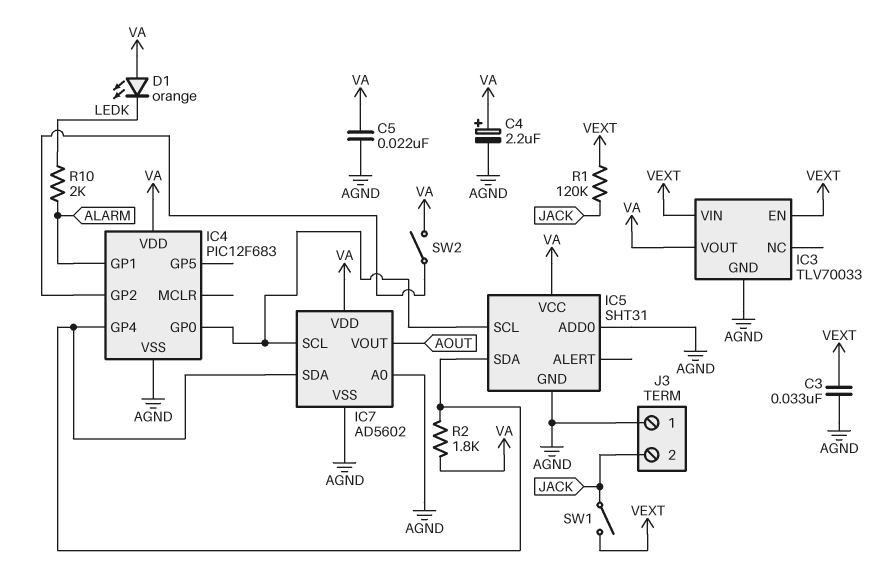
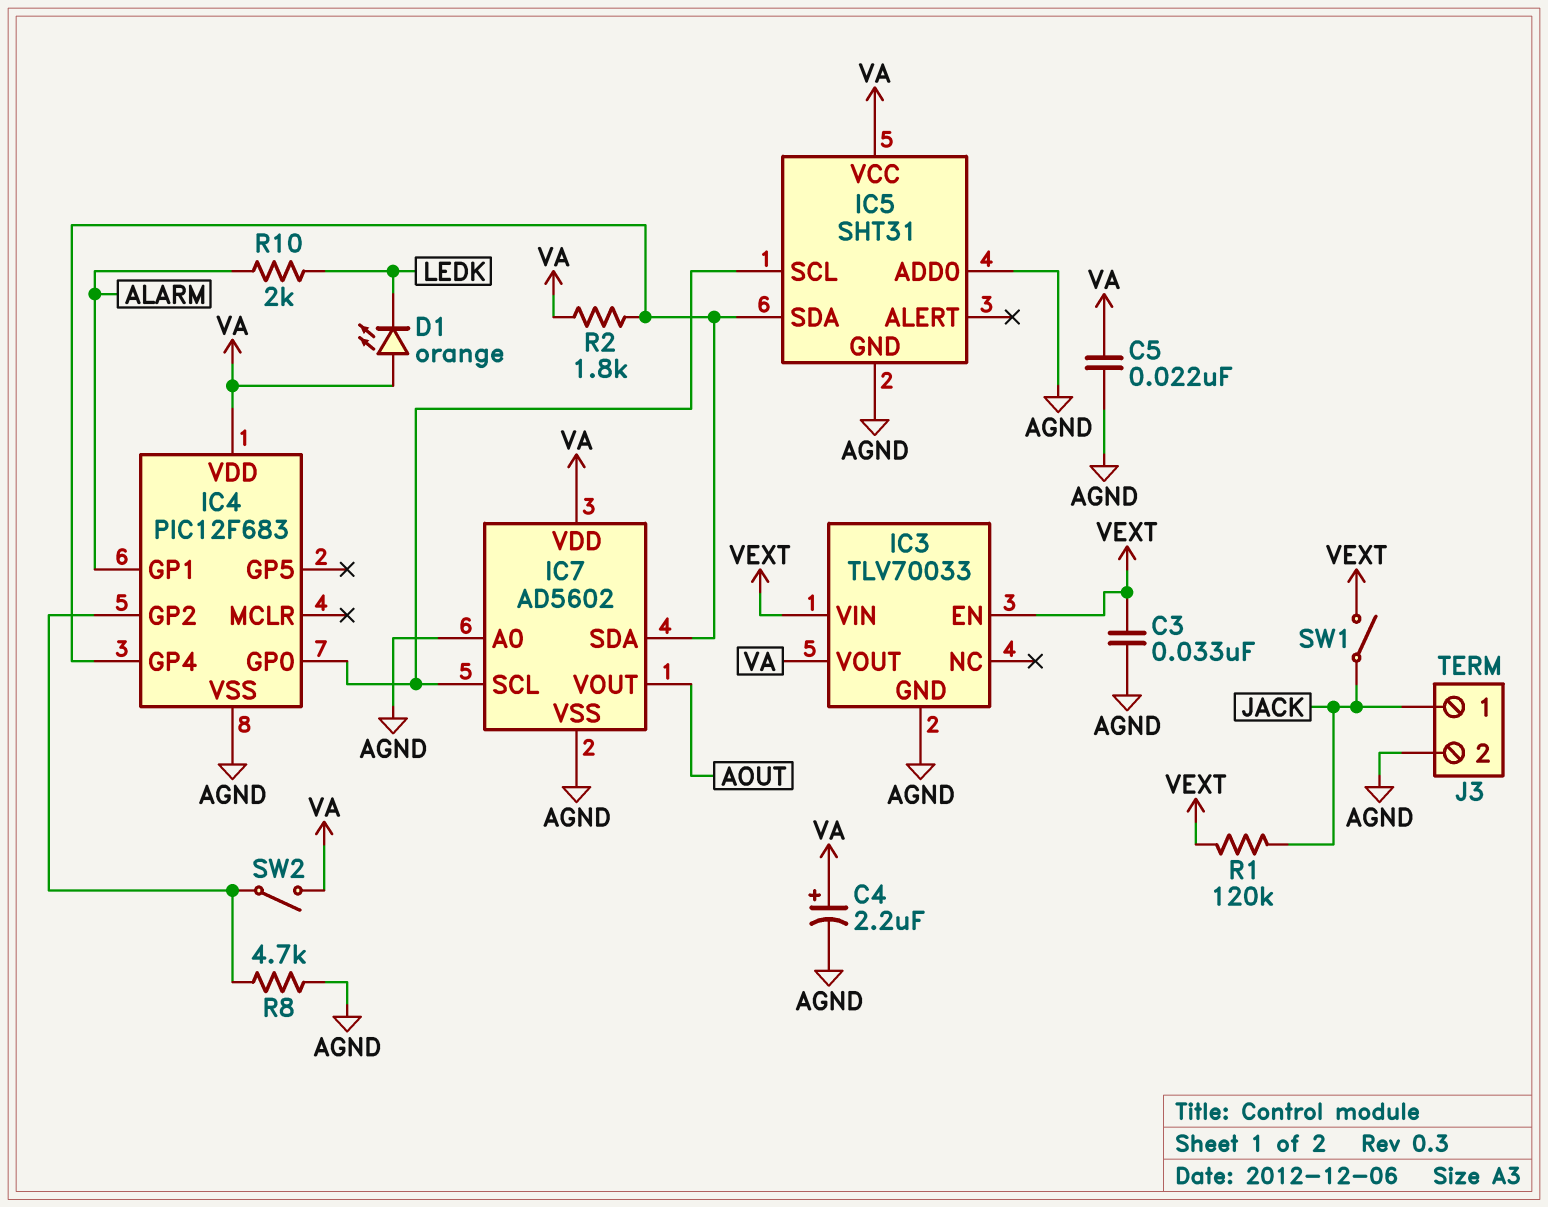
J3 pin 1: AGND -> JACK
J3 pin 2: JACK -> AGND
R8: none -> 4.7k (AGND, IC4/GP2)

